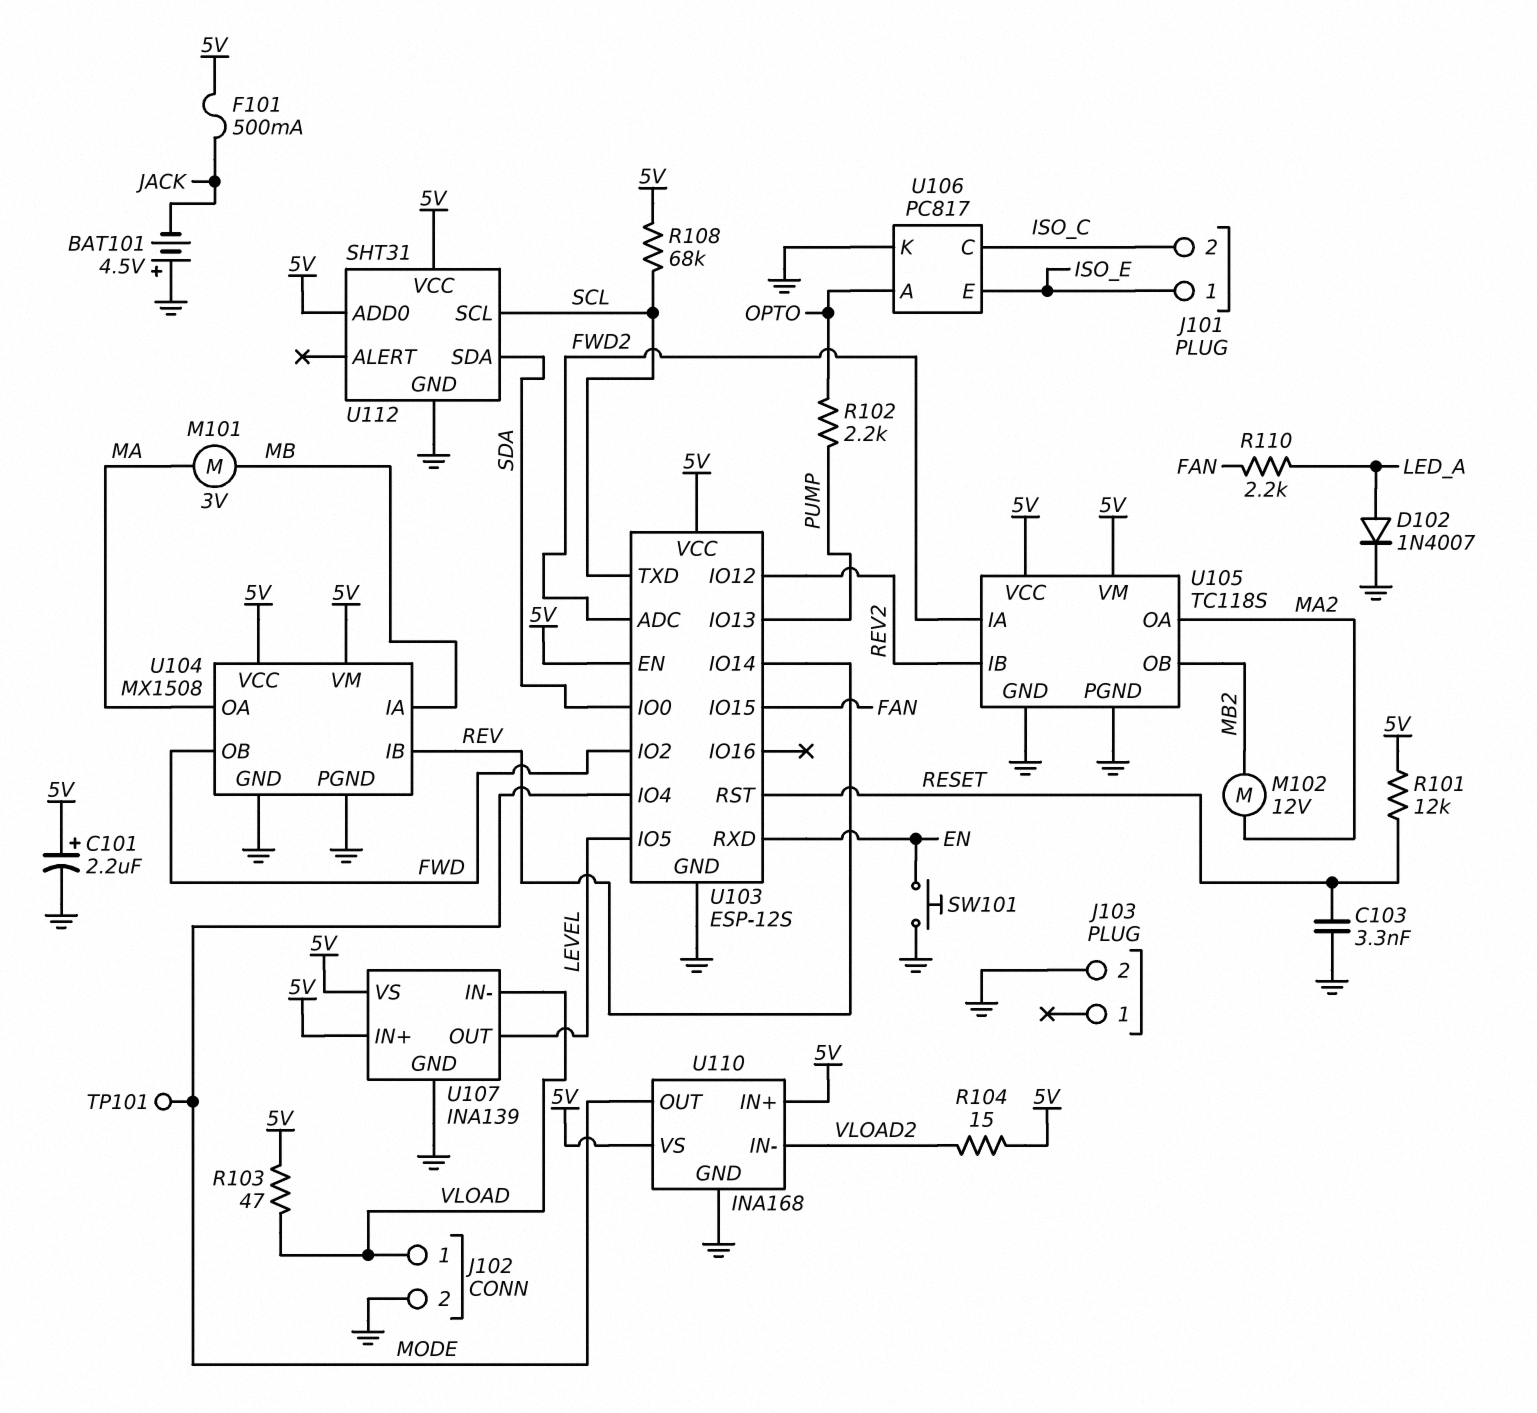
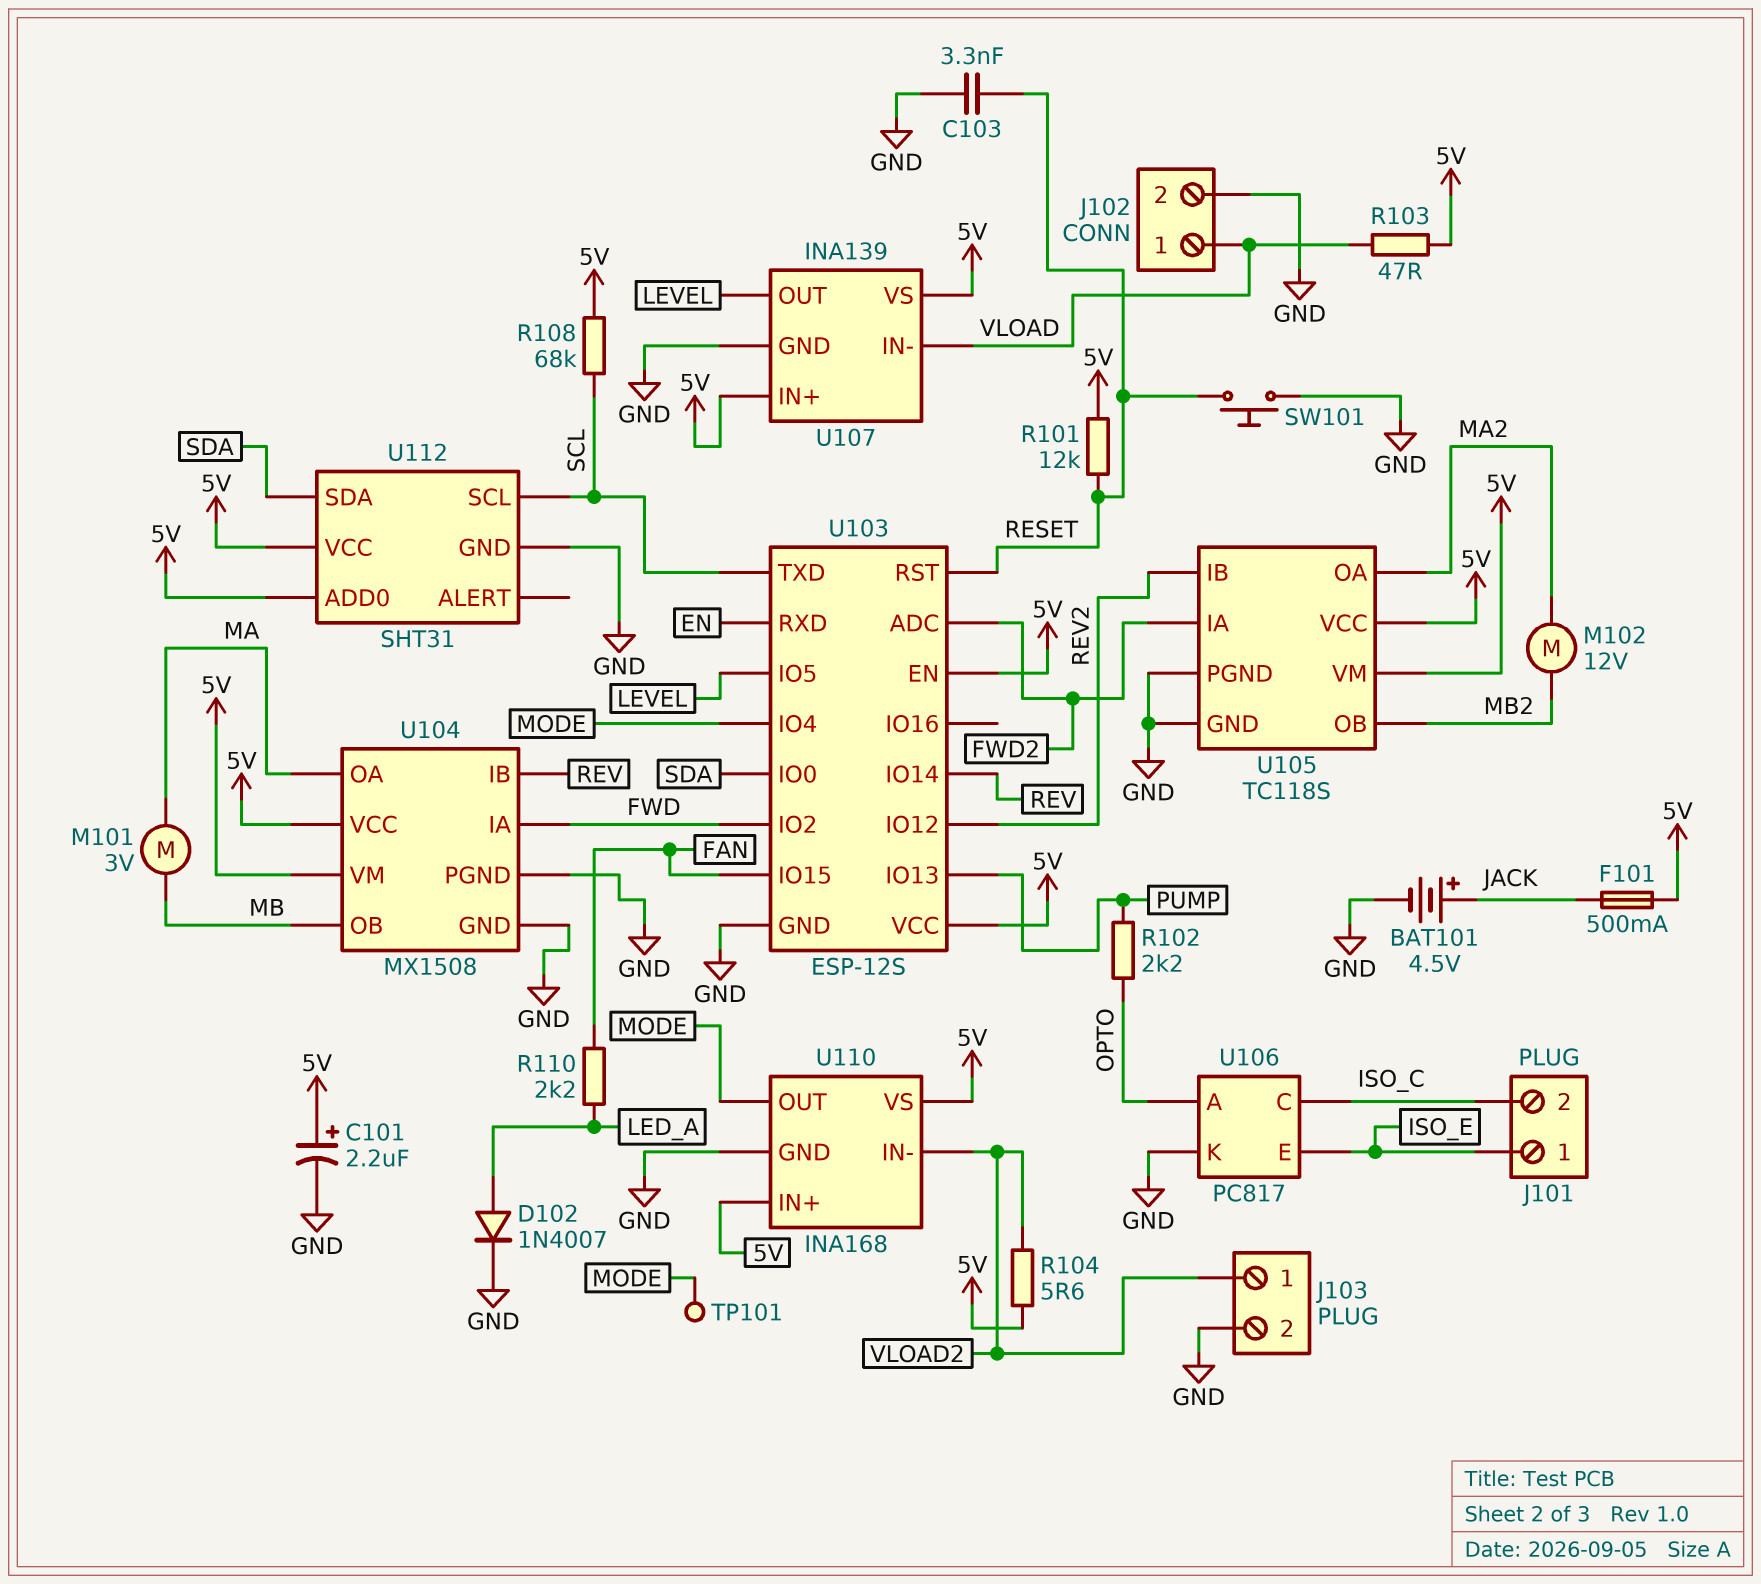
BAT101: 4.5V (plus GND, minus JACK) -> 4.5V (plus JACK, minus GND)
J103 pin 1: none -> VLOAD2
R104: 15 (5V, VLOAD2) -> 5.6 (5V, VLOAD2)
SW101: button (EN, GND) -> button (GND, RESET)
U104 pin IA: MB -> FWD
U104 pin OB: FWD -> MB

